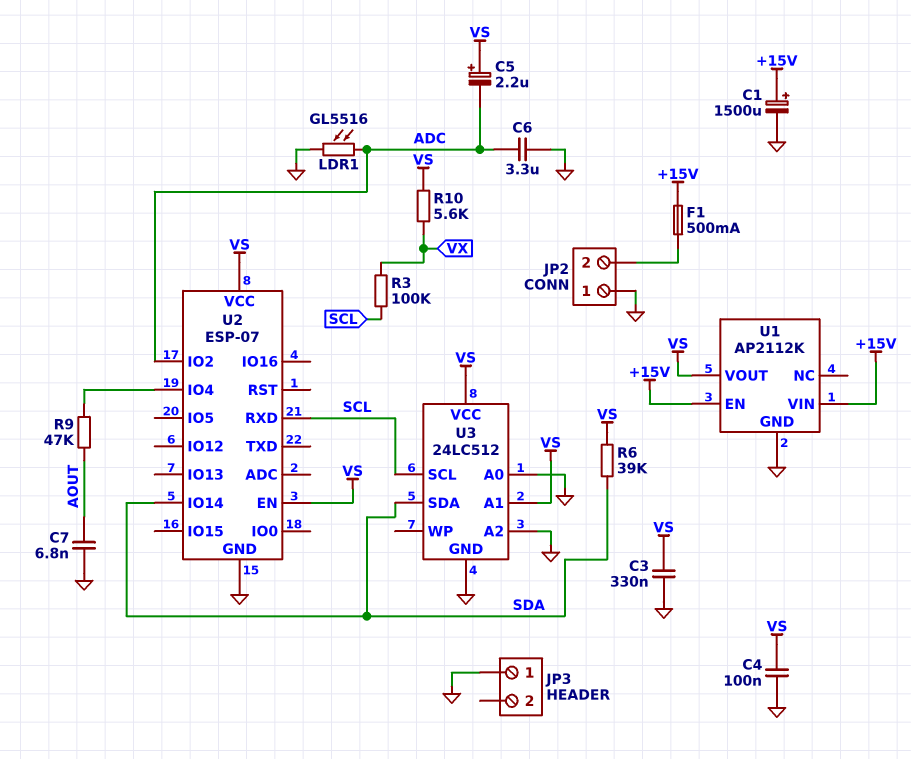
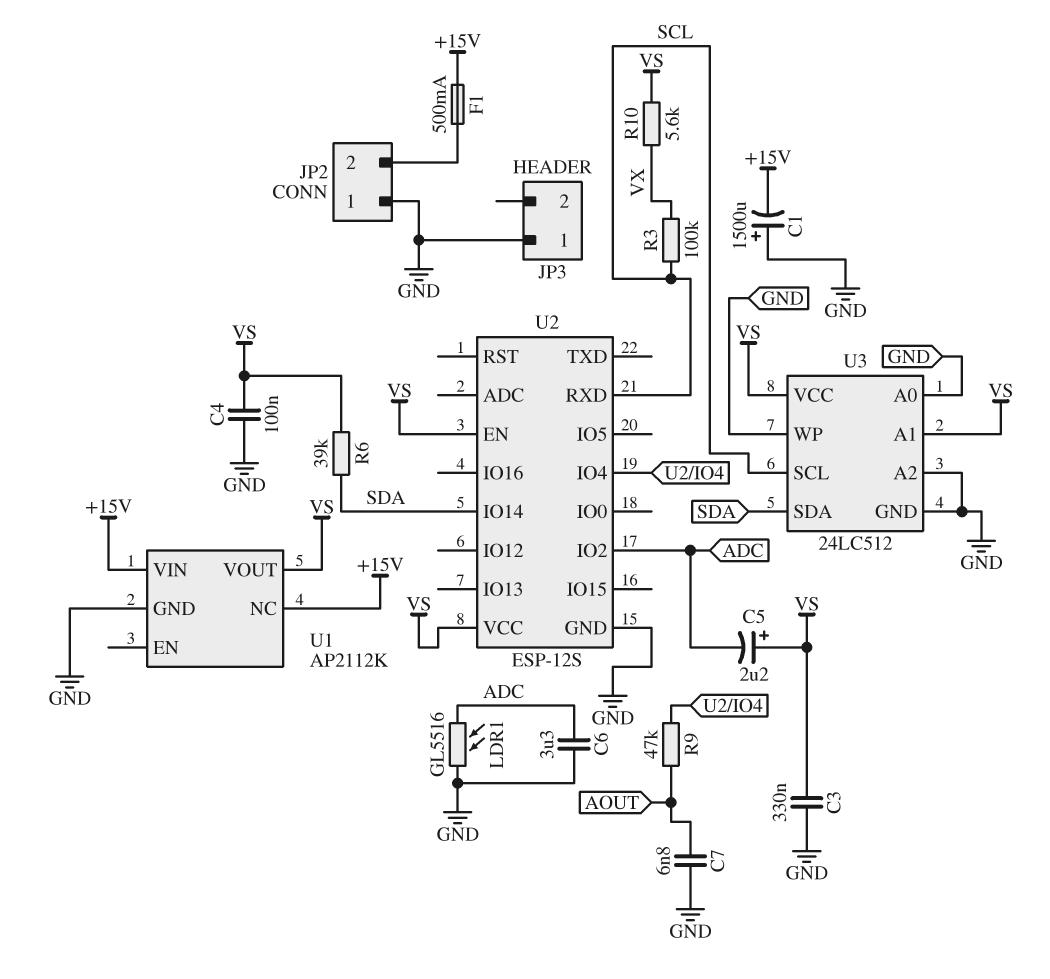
C1: 1500uF (plus +15V, minus GND) -> 1500uF (plus GND, minus +15V)
U1 pin EN: +15V -> none
U1 pin NC: none -> +15V
U2: ESP-07 -> ESP-12S
U3 pin WP: none -> GND

